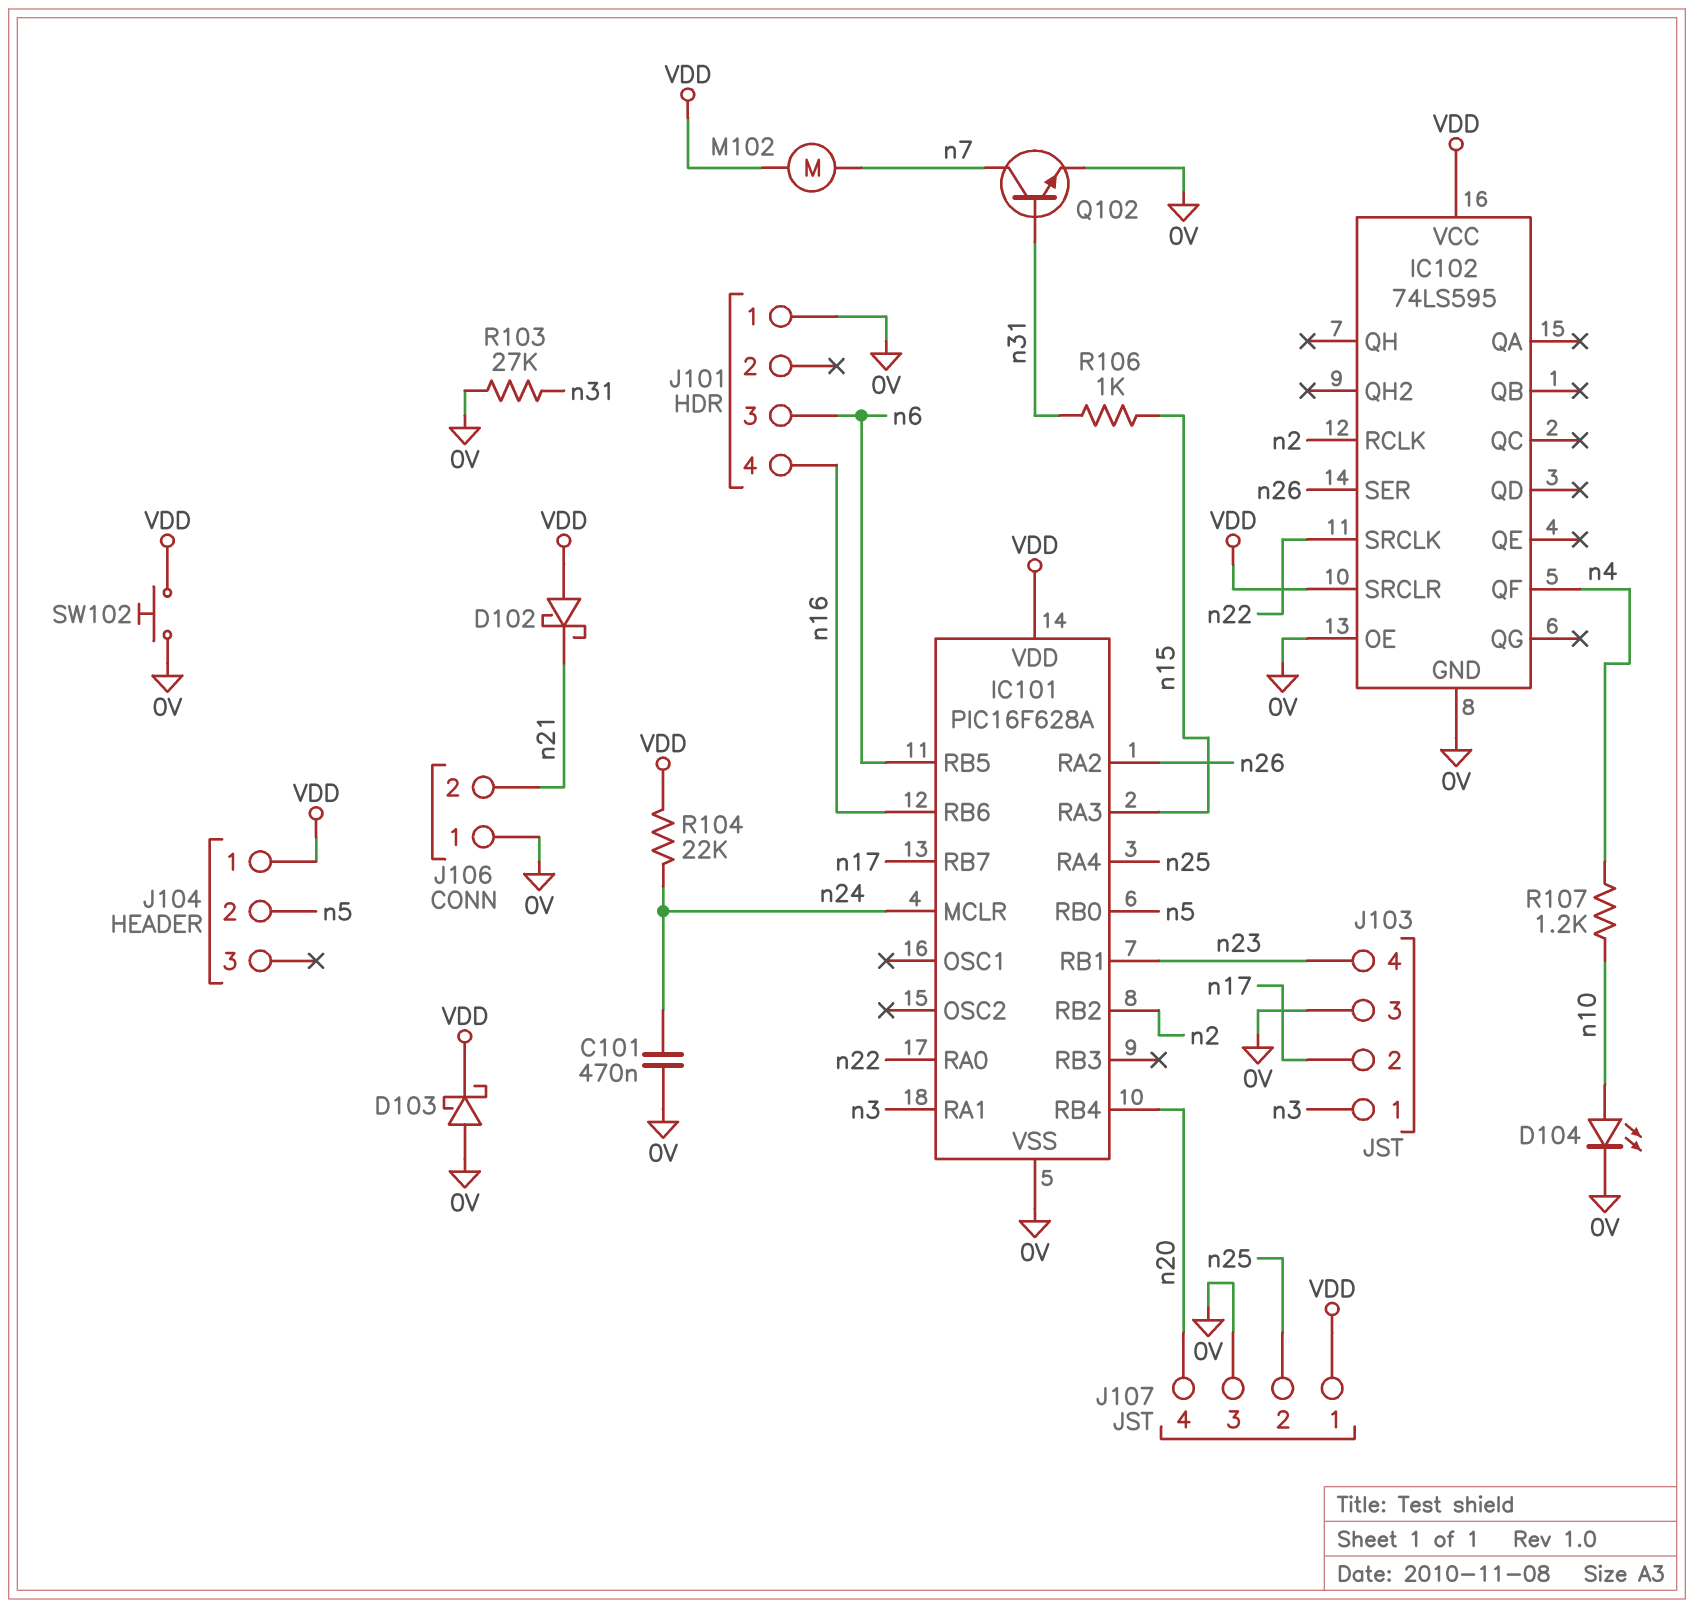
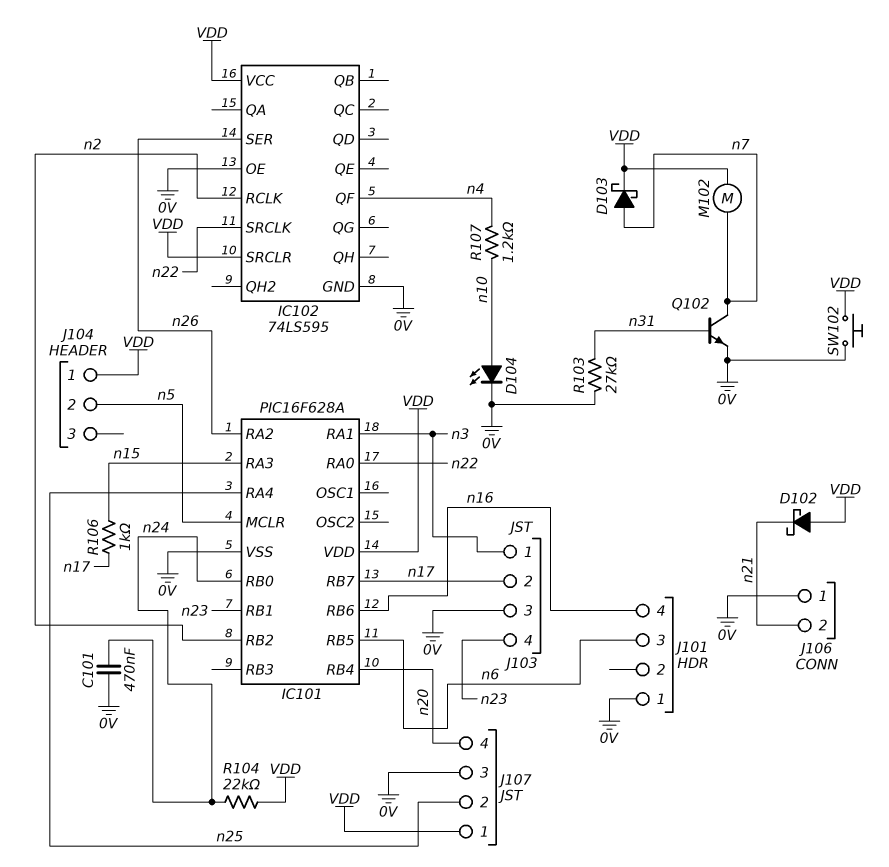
D103: schottky (A 0V, K VDD) -> schottky (A n7, K VDD)
IC101 pin MCLR: n24 -> n5
IC101 pin RB0: n5 -> n24
R106: 1k (n15, n31) -> 1k (n15, n17)

